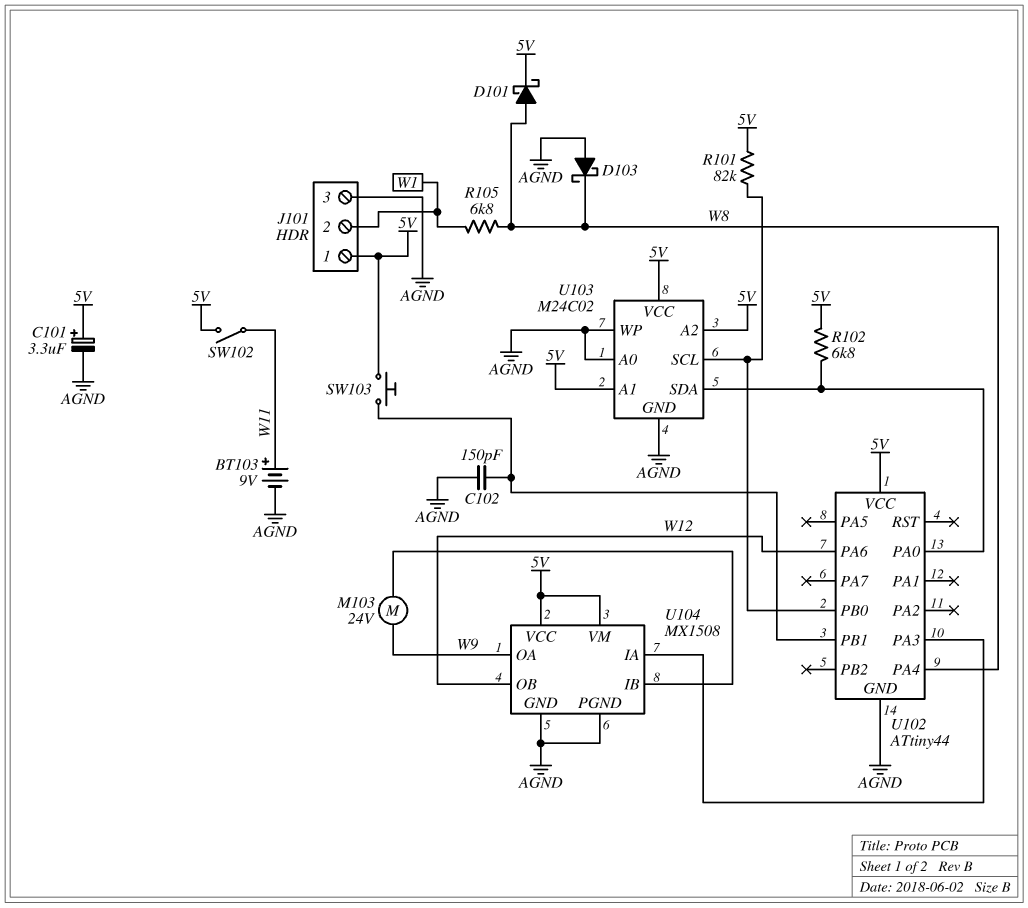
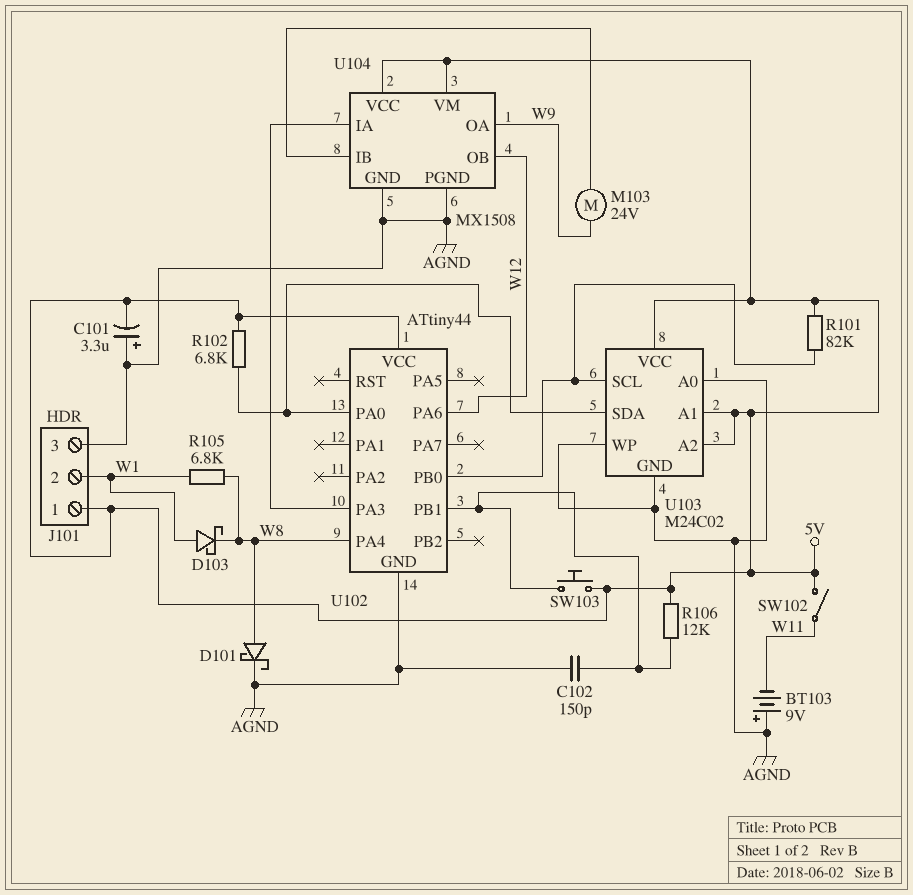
BT103: 9V (plus W11, minus AGND) -> 9V (plus AGND, minus W11)
C101: 3.3uF (plus 5V, minus AGND) -> 3.3uF (plus AGND, minus 5V)
D101: schottky (A W8, K 5V) -> schottky (A W8, K AGND)
D103: schottky (A AGND, K W8) -> schottky (A W1, K W8)
R106: none -> 12k (5V, U102/PB1)

